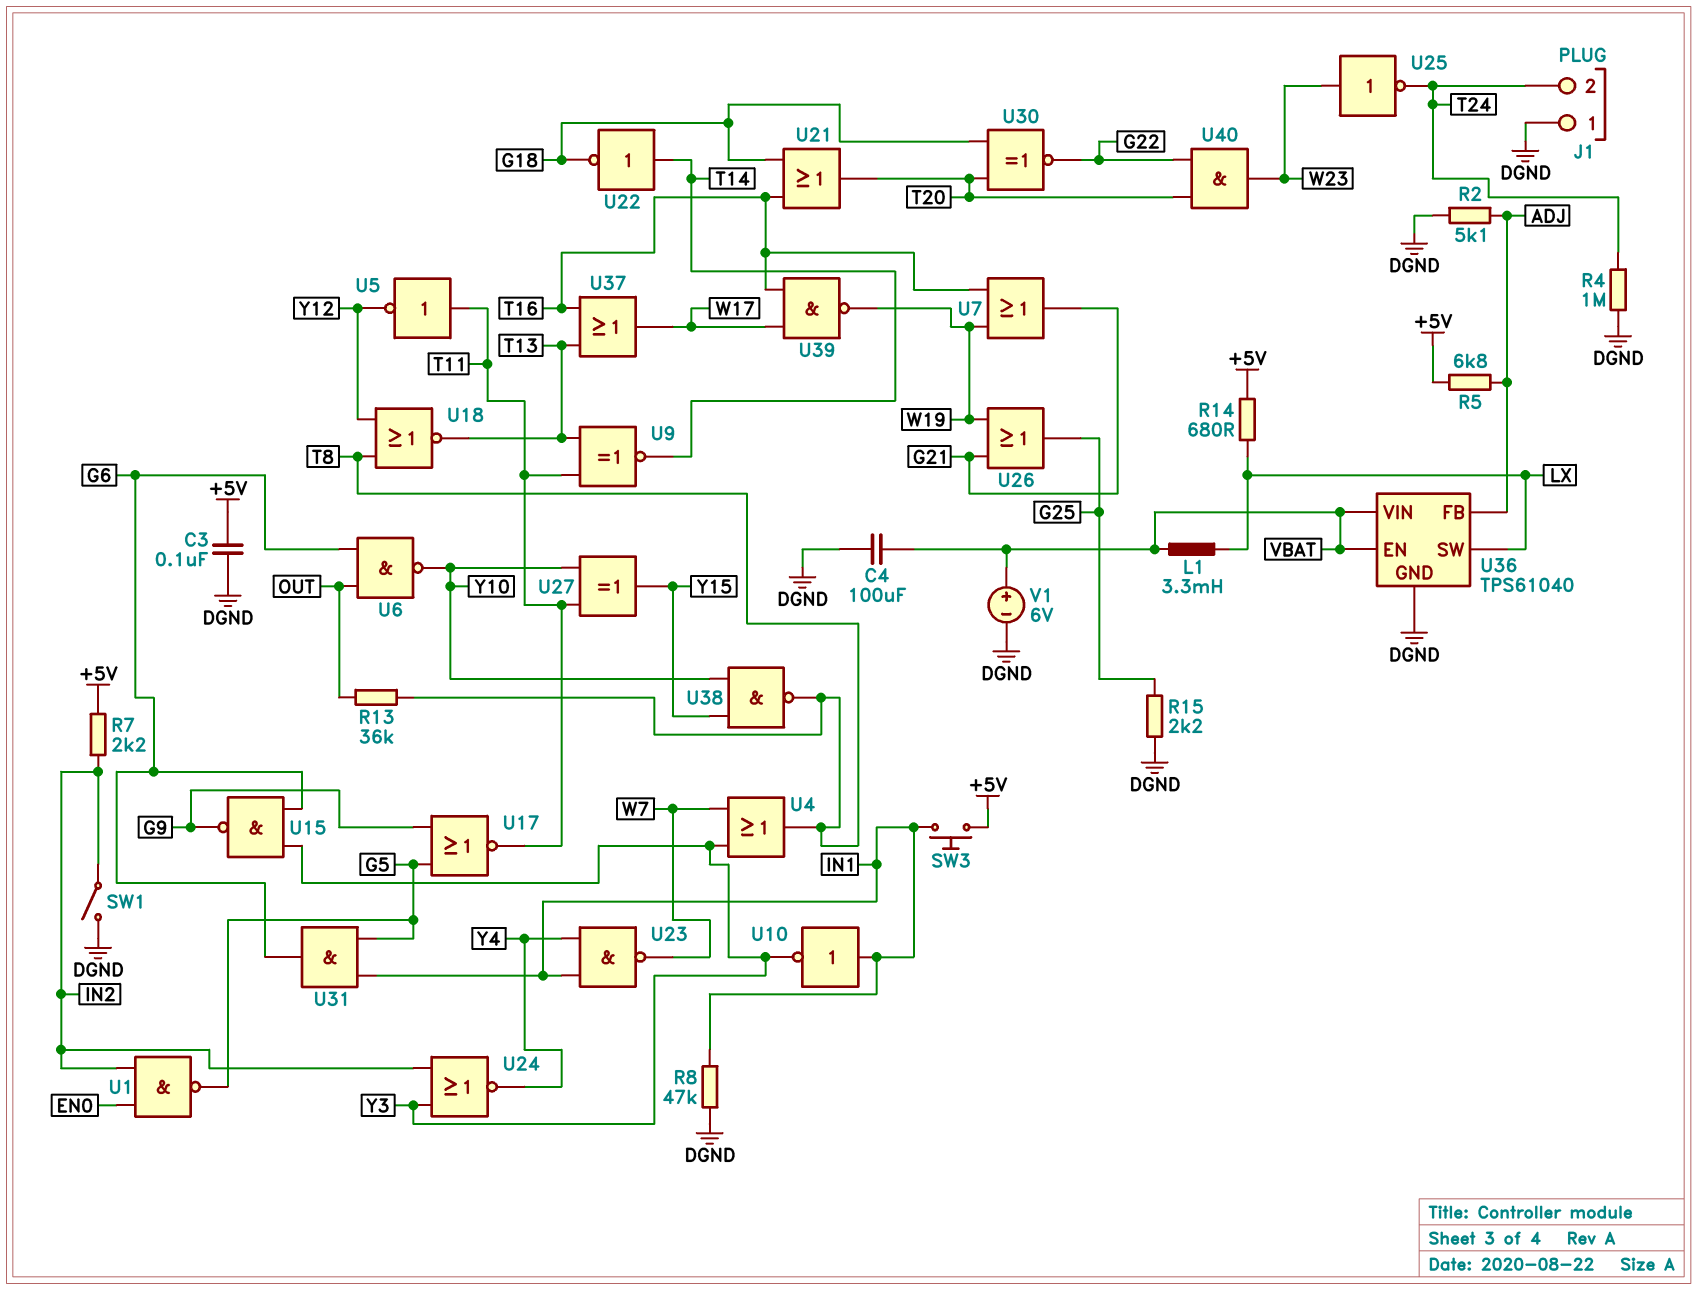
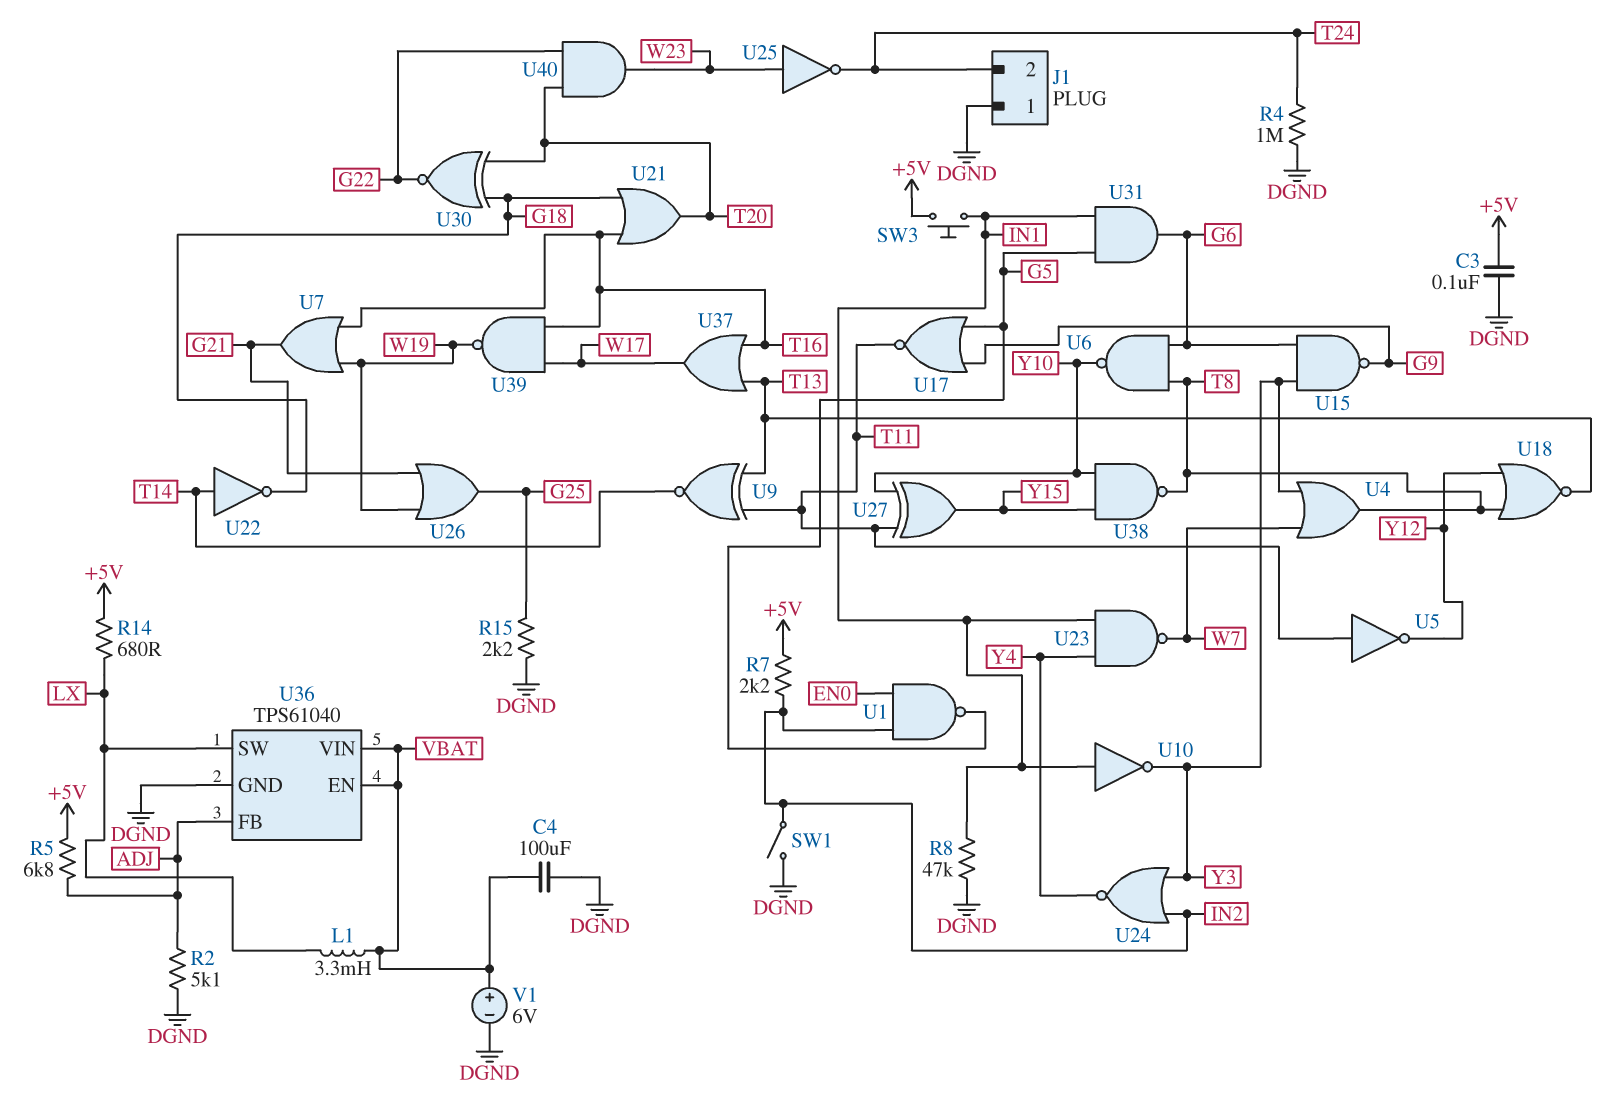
R13: 36k (OUT, T8) -> none
U6: NAND (in G6, in OUT, out Y10) -> NAND (in G6, in T8, out Y10)

